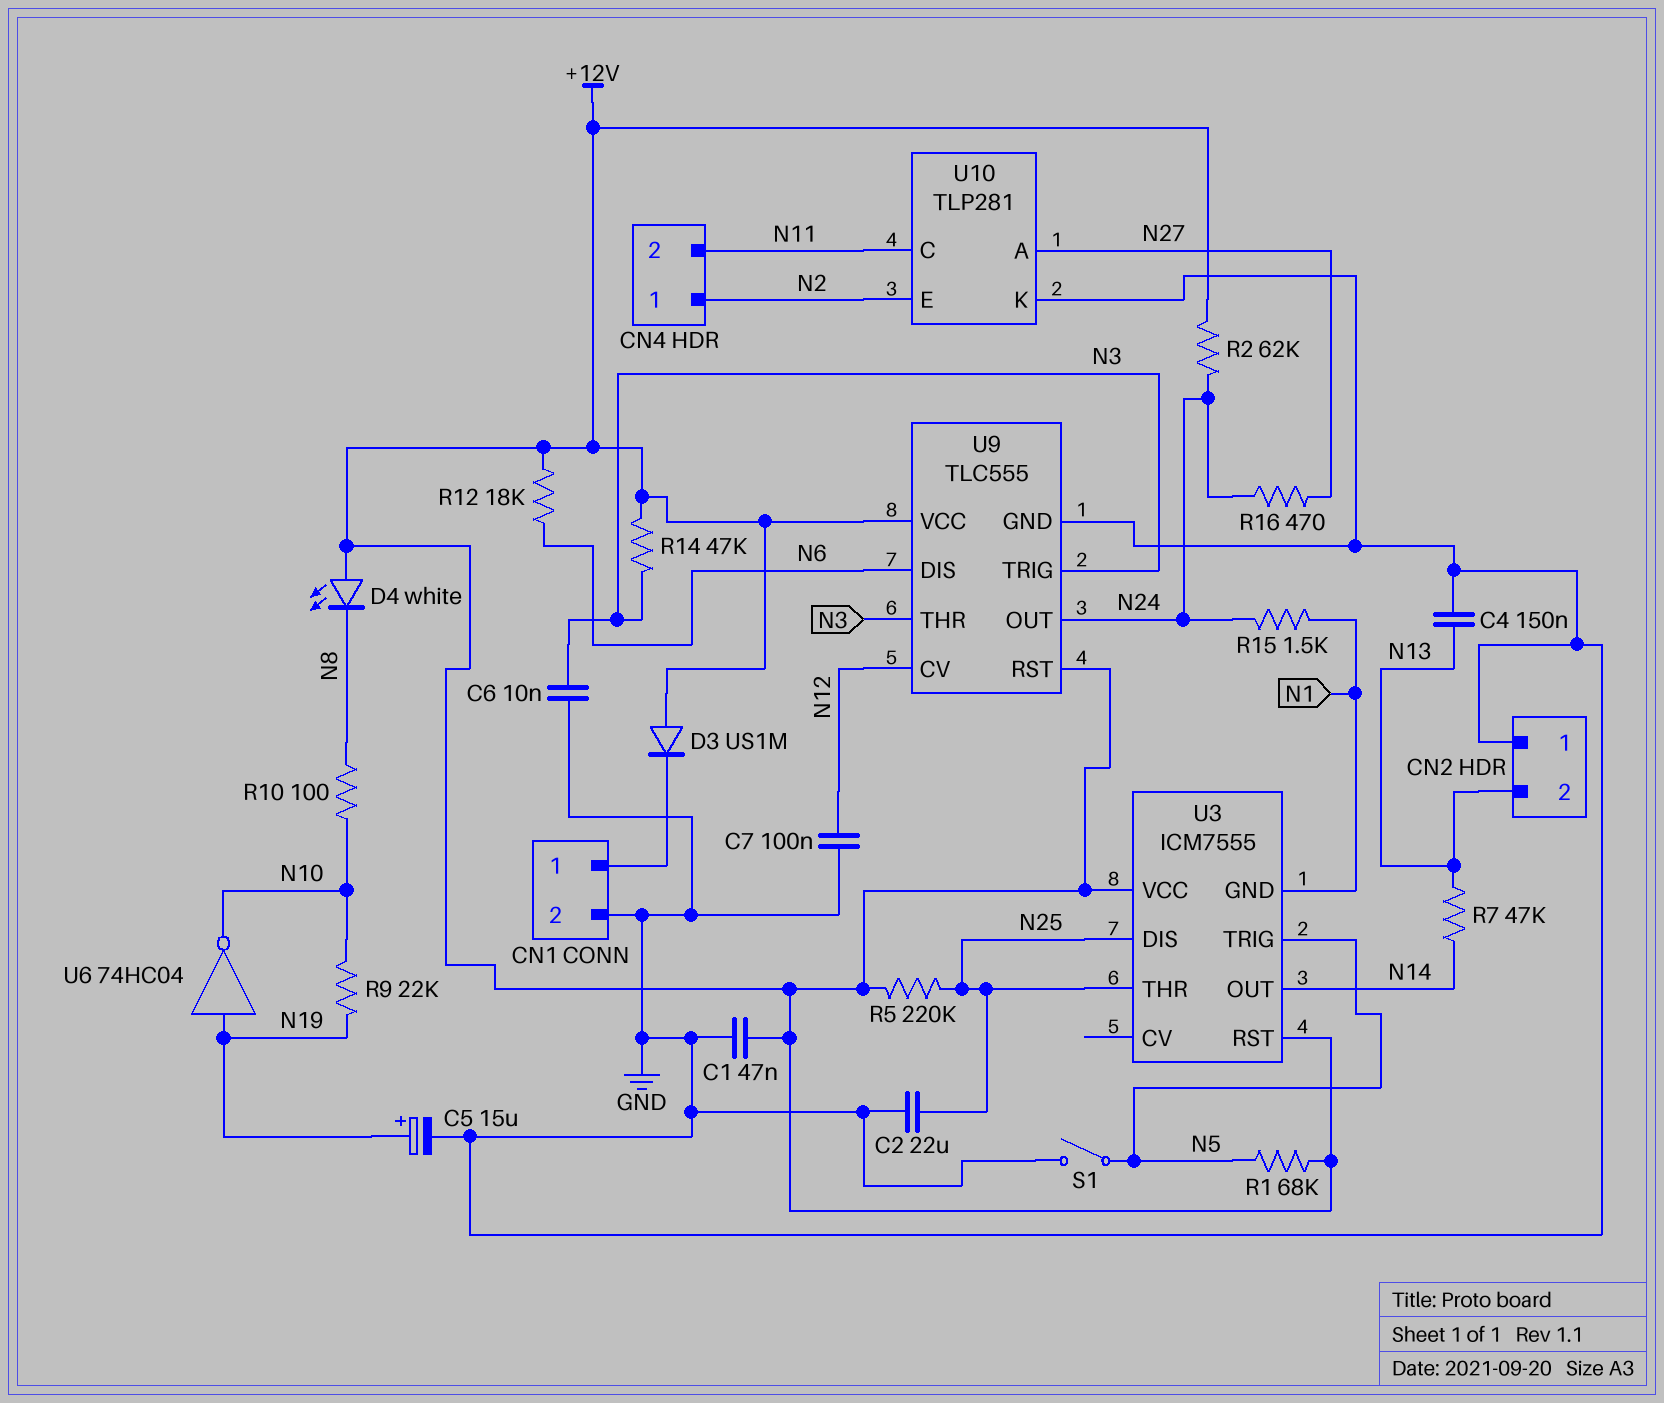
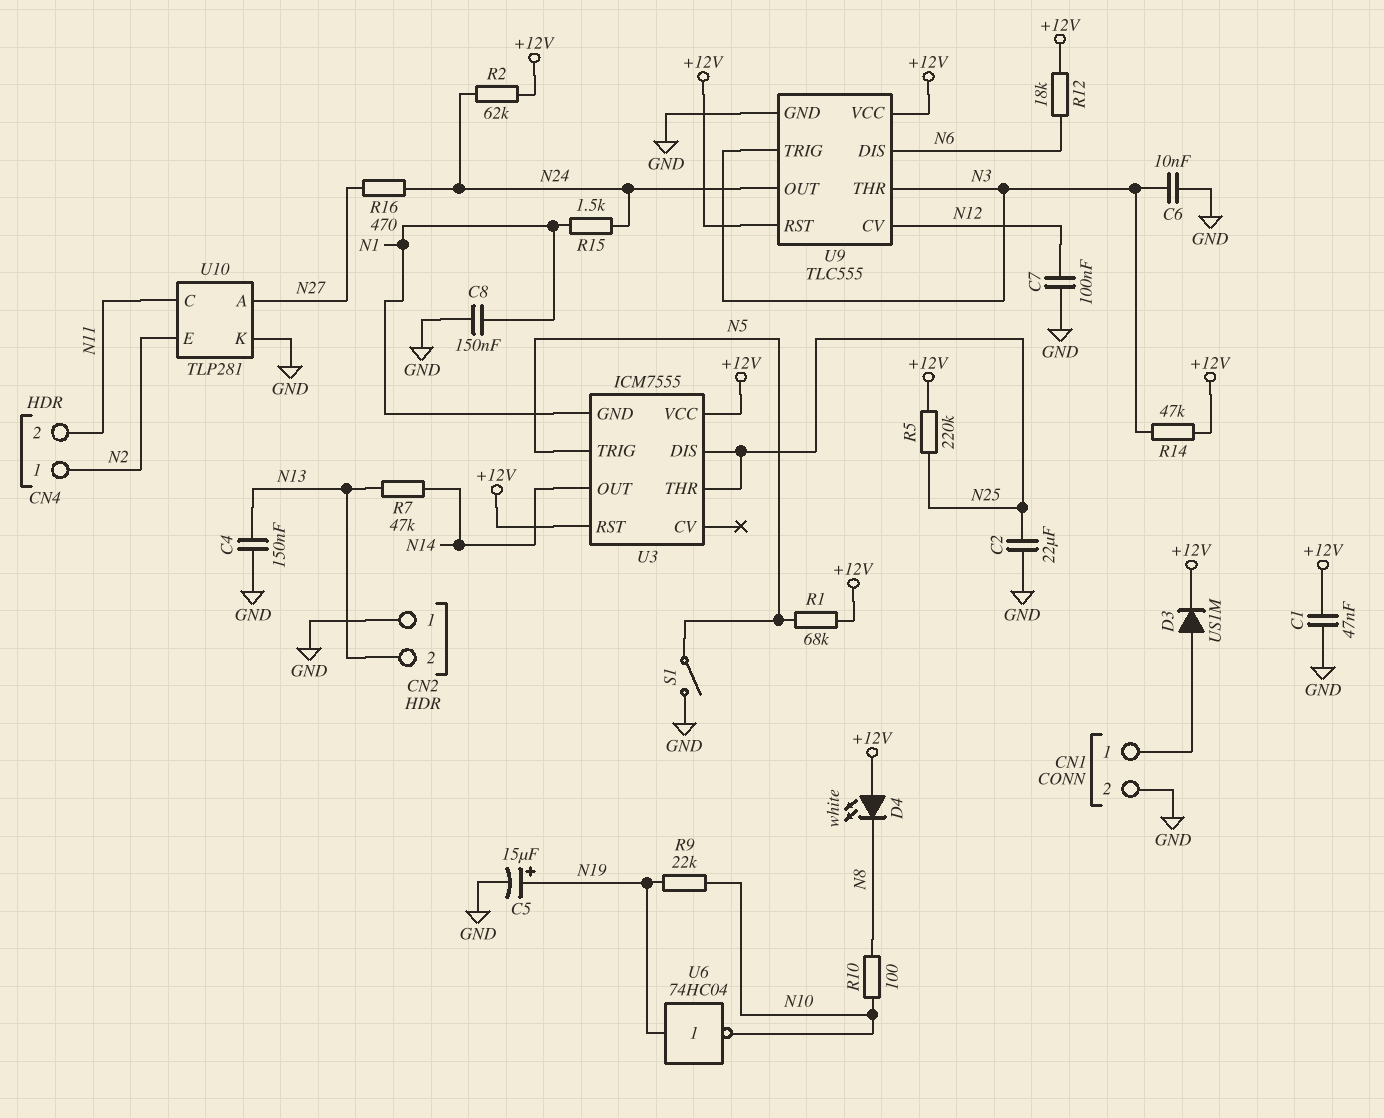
C8: none -> 150nF (GND, N1)
D3: diode US1M (A +12V, K CN1/1) -> diode US1M (A CN1/1, K +12V)

